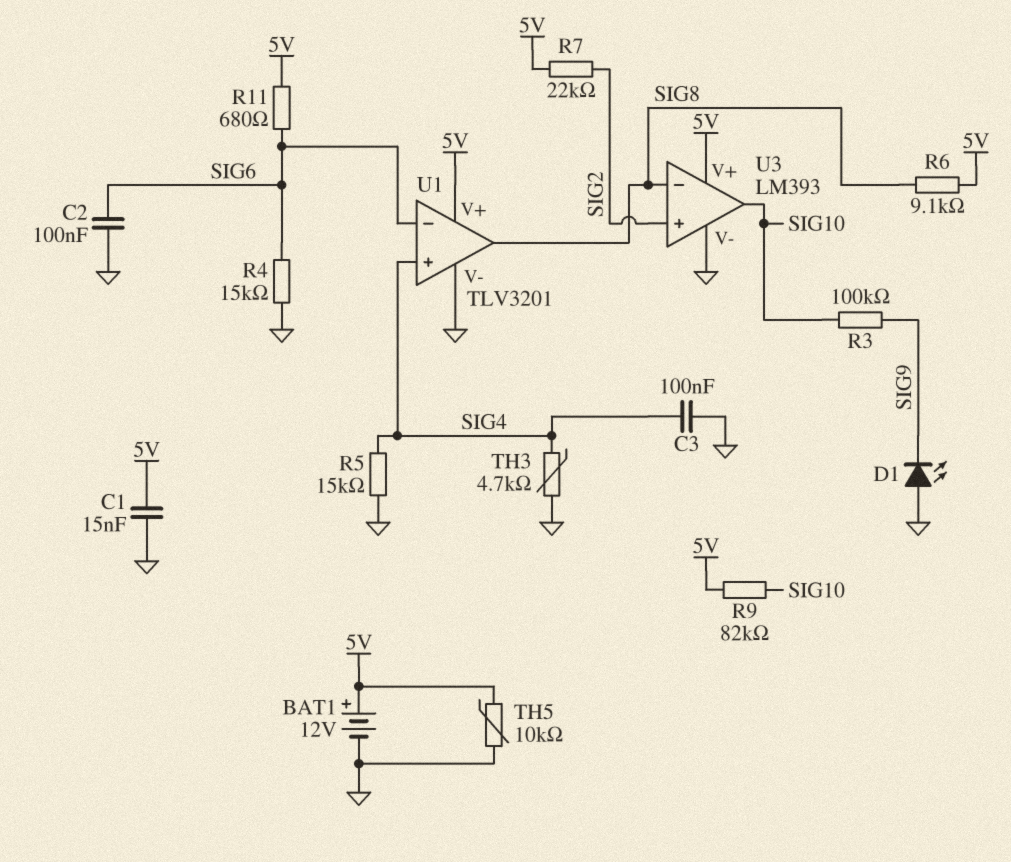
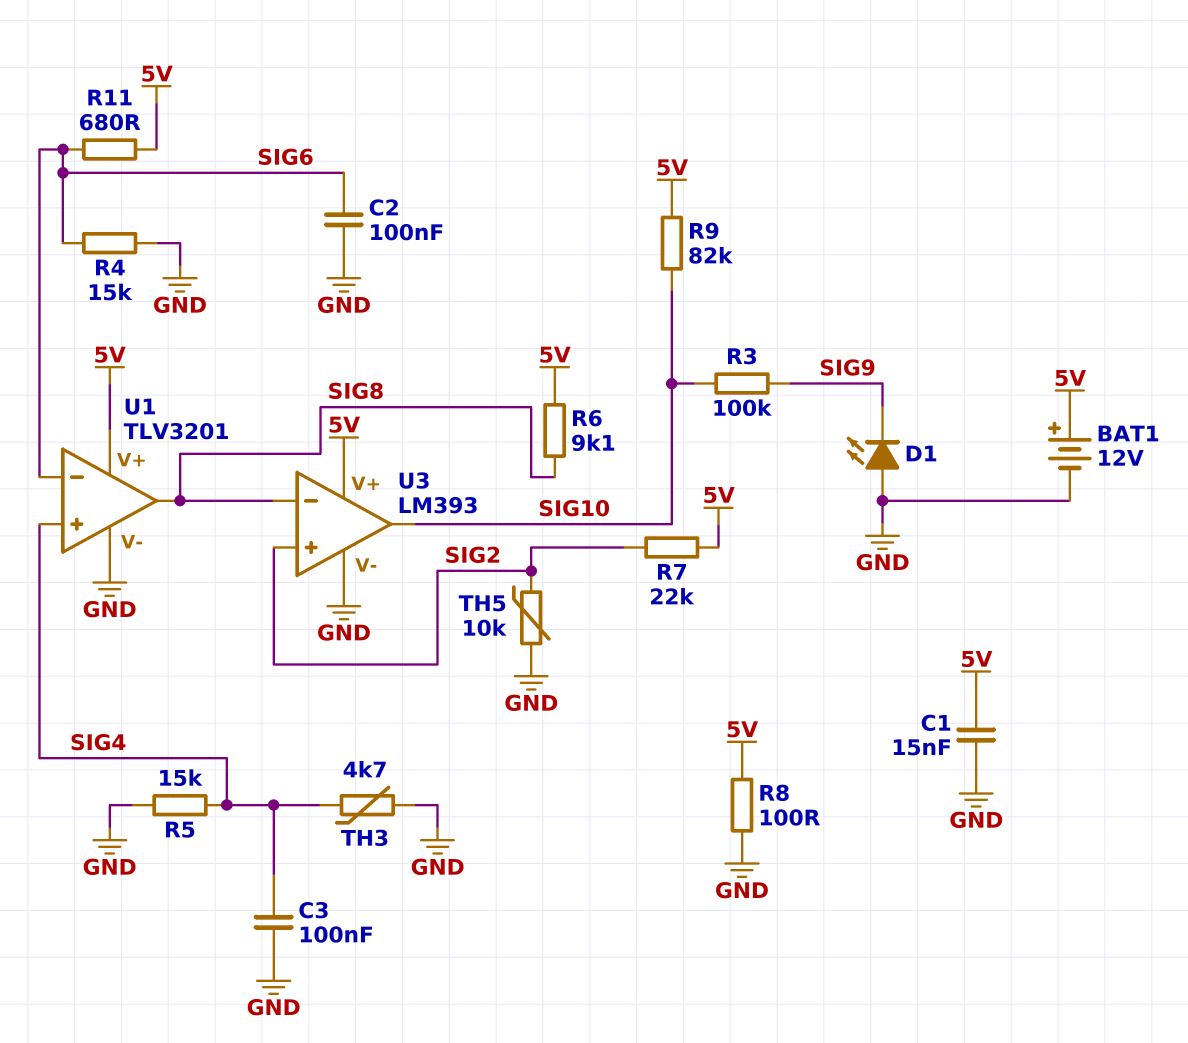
R8: none -> 100 (5V, GND)
TH5: 10k (5V, GND) -> 10k (GND, SIG2)

